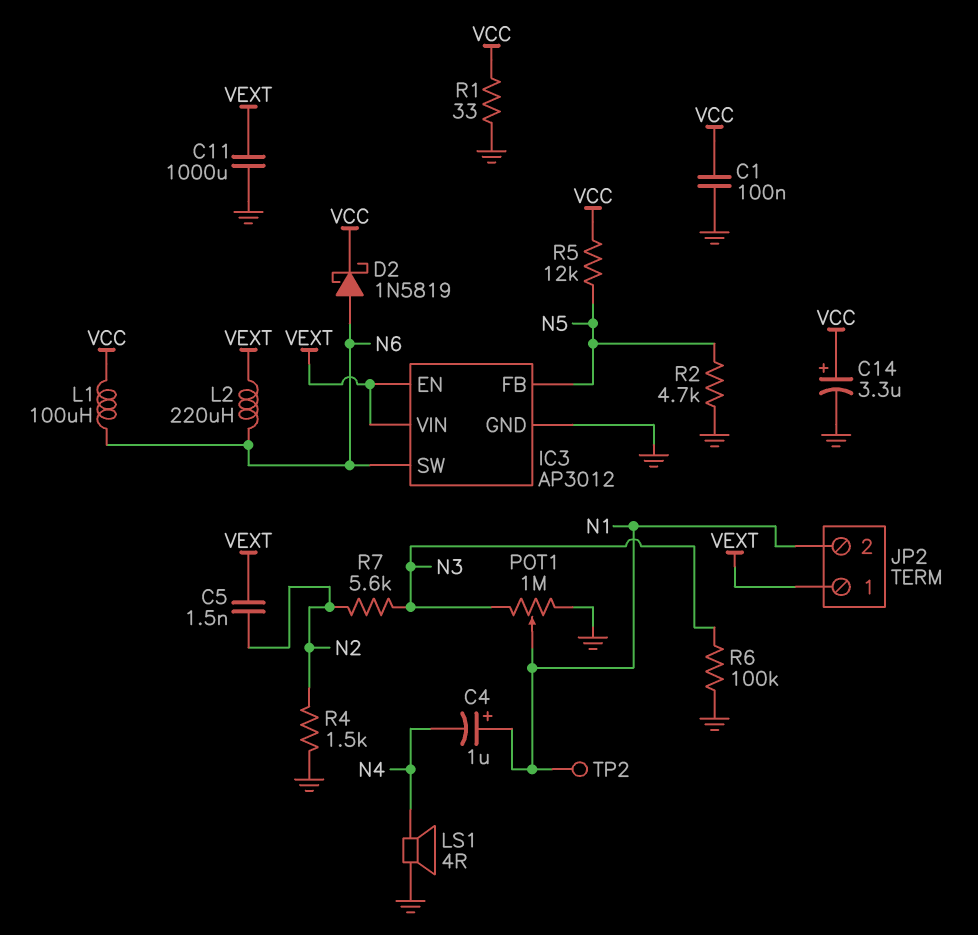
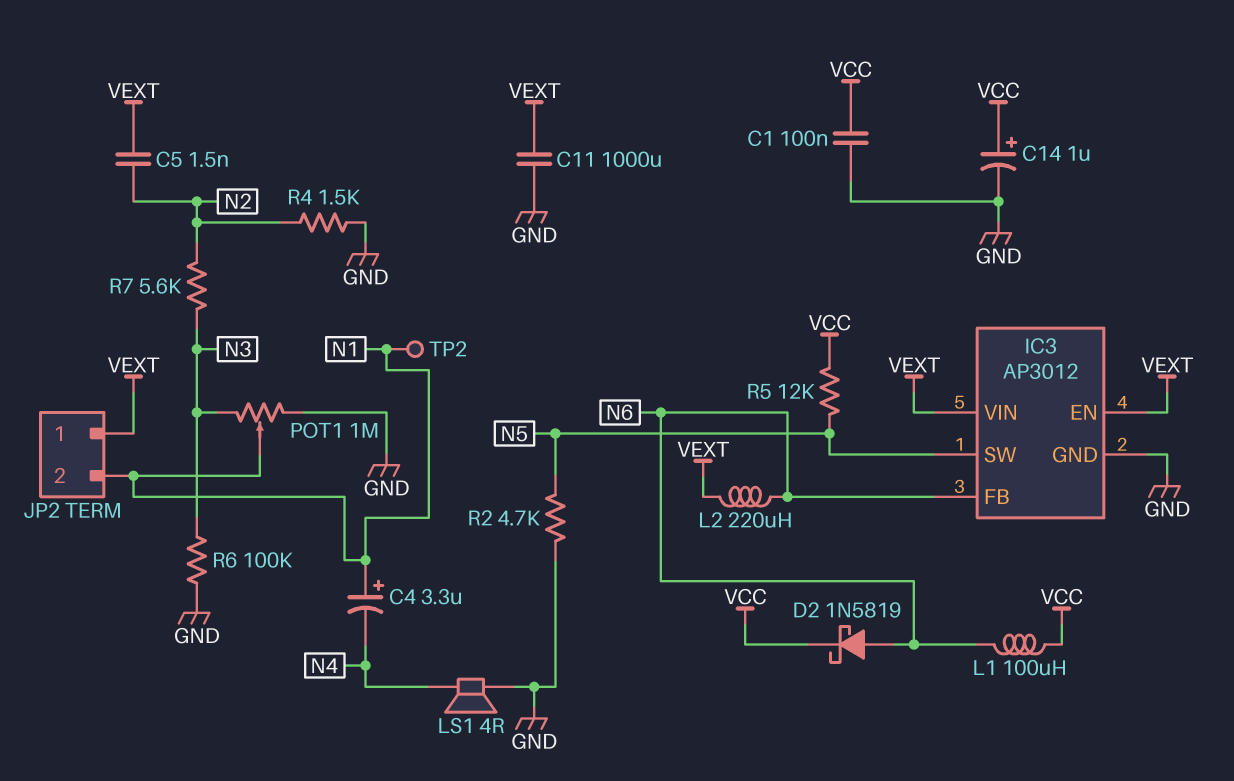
C4: 1uF (plus N1, minus N4) -> 3.3uF (plus N1, minus N4)
C14: 3.3uF (plus VCC, minus GND) -> 1uF (plus VCC, minus GND)
IC3 pin FB: N5 -> N6
IC3 pin SW: N6 -> N5
R1: 33 (GND, VCC) -> none

